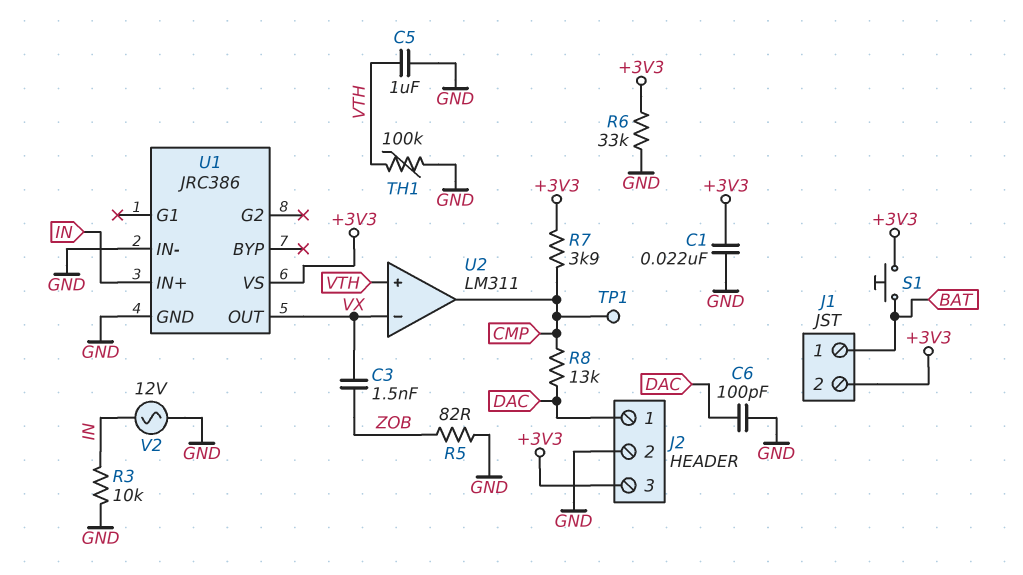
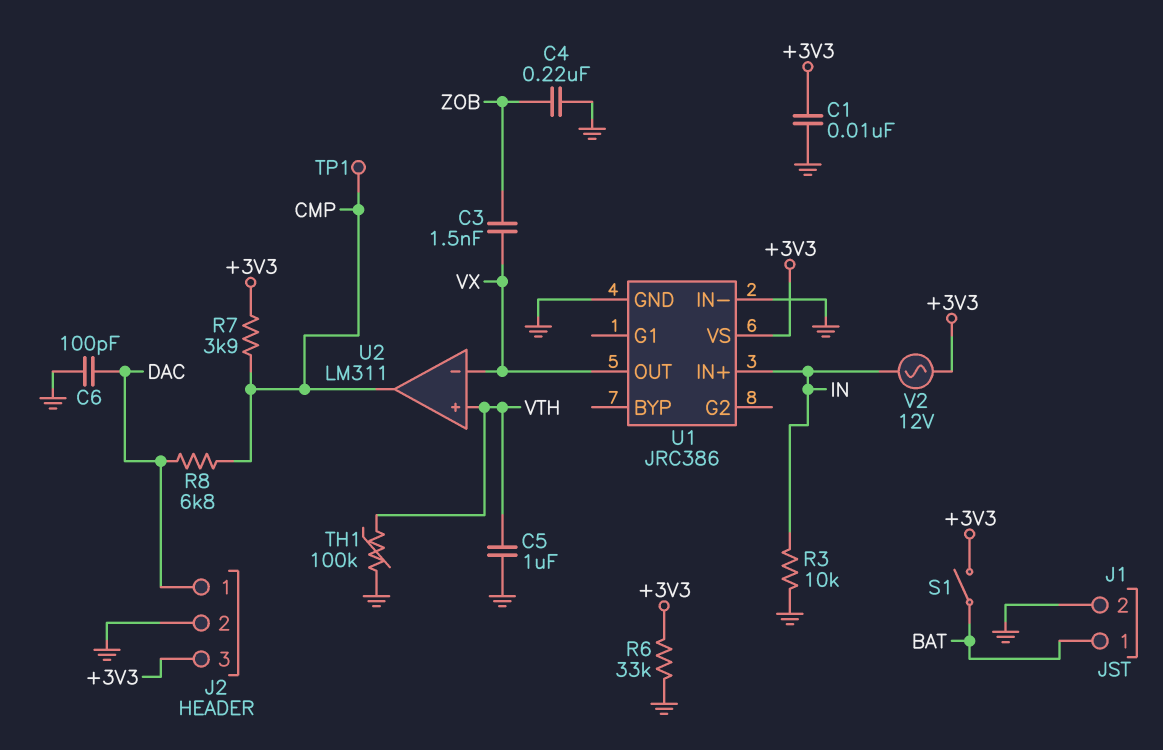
C1: 22nF (+3V3, GND) -> 10nF (+3V3, GND)
C4: none -> 220nF (GND, ZOB)
J1 pin 2: +3V3 -> GND
R5: 82 (GND, ZOB) -> none
R8: 13k (CMP, DAC) -> 6.8k (CMP, DAC)
S1: button (+3V3, BAT) -> switch (+3V3, BAT)
V2: AC 12V (GND, IN) -> AC 12V (+3V3, IN)

